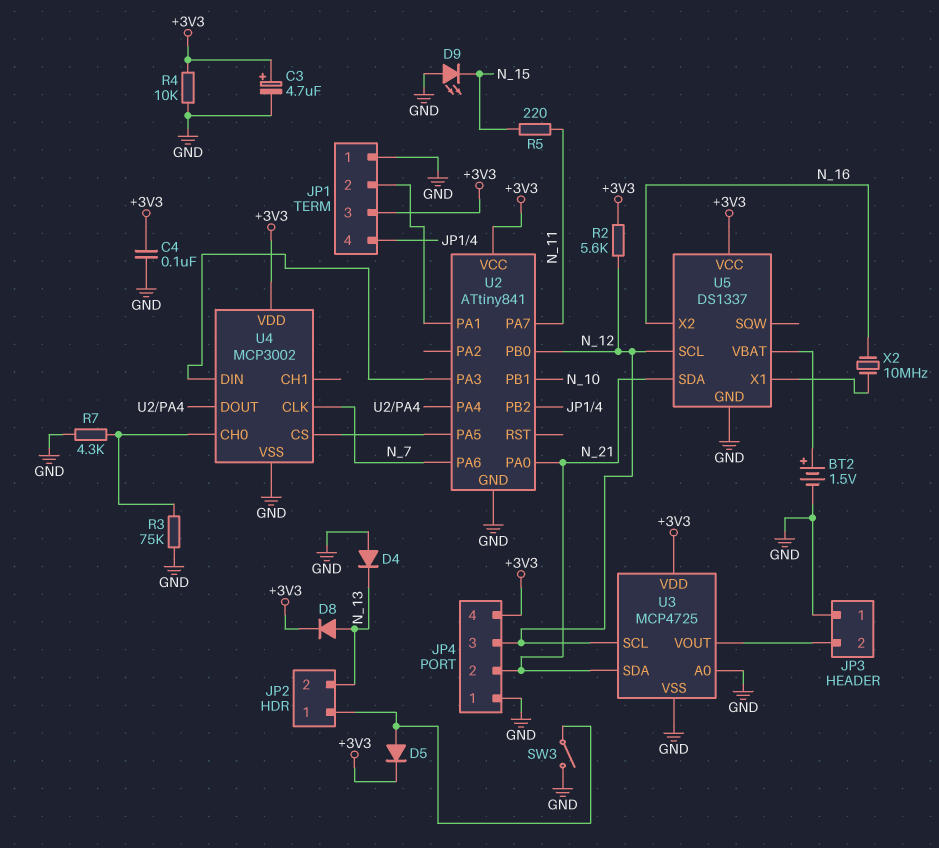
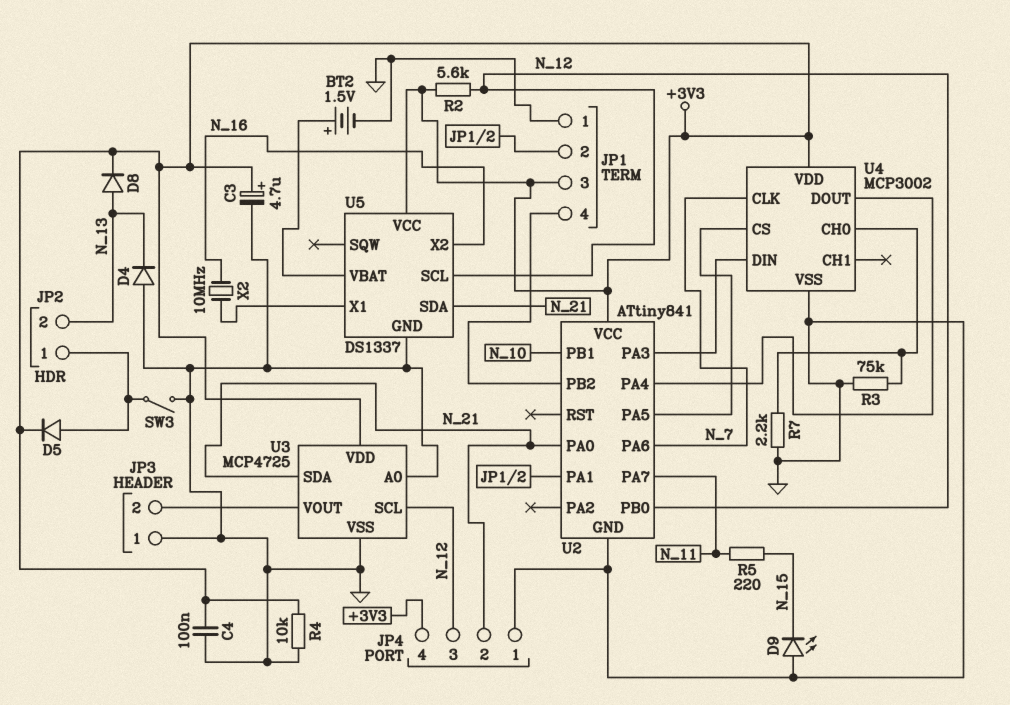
R7: 4.3k (GND, U4/CH0) -> 2.2k (GND, U4/CH0)

